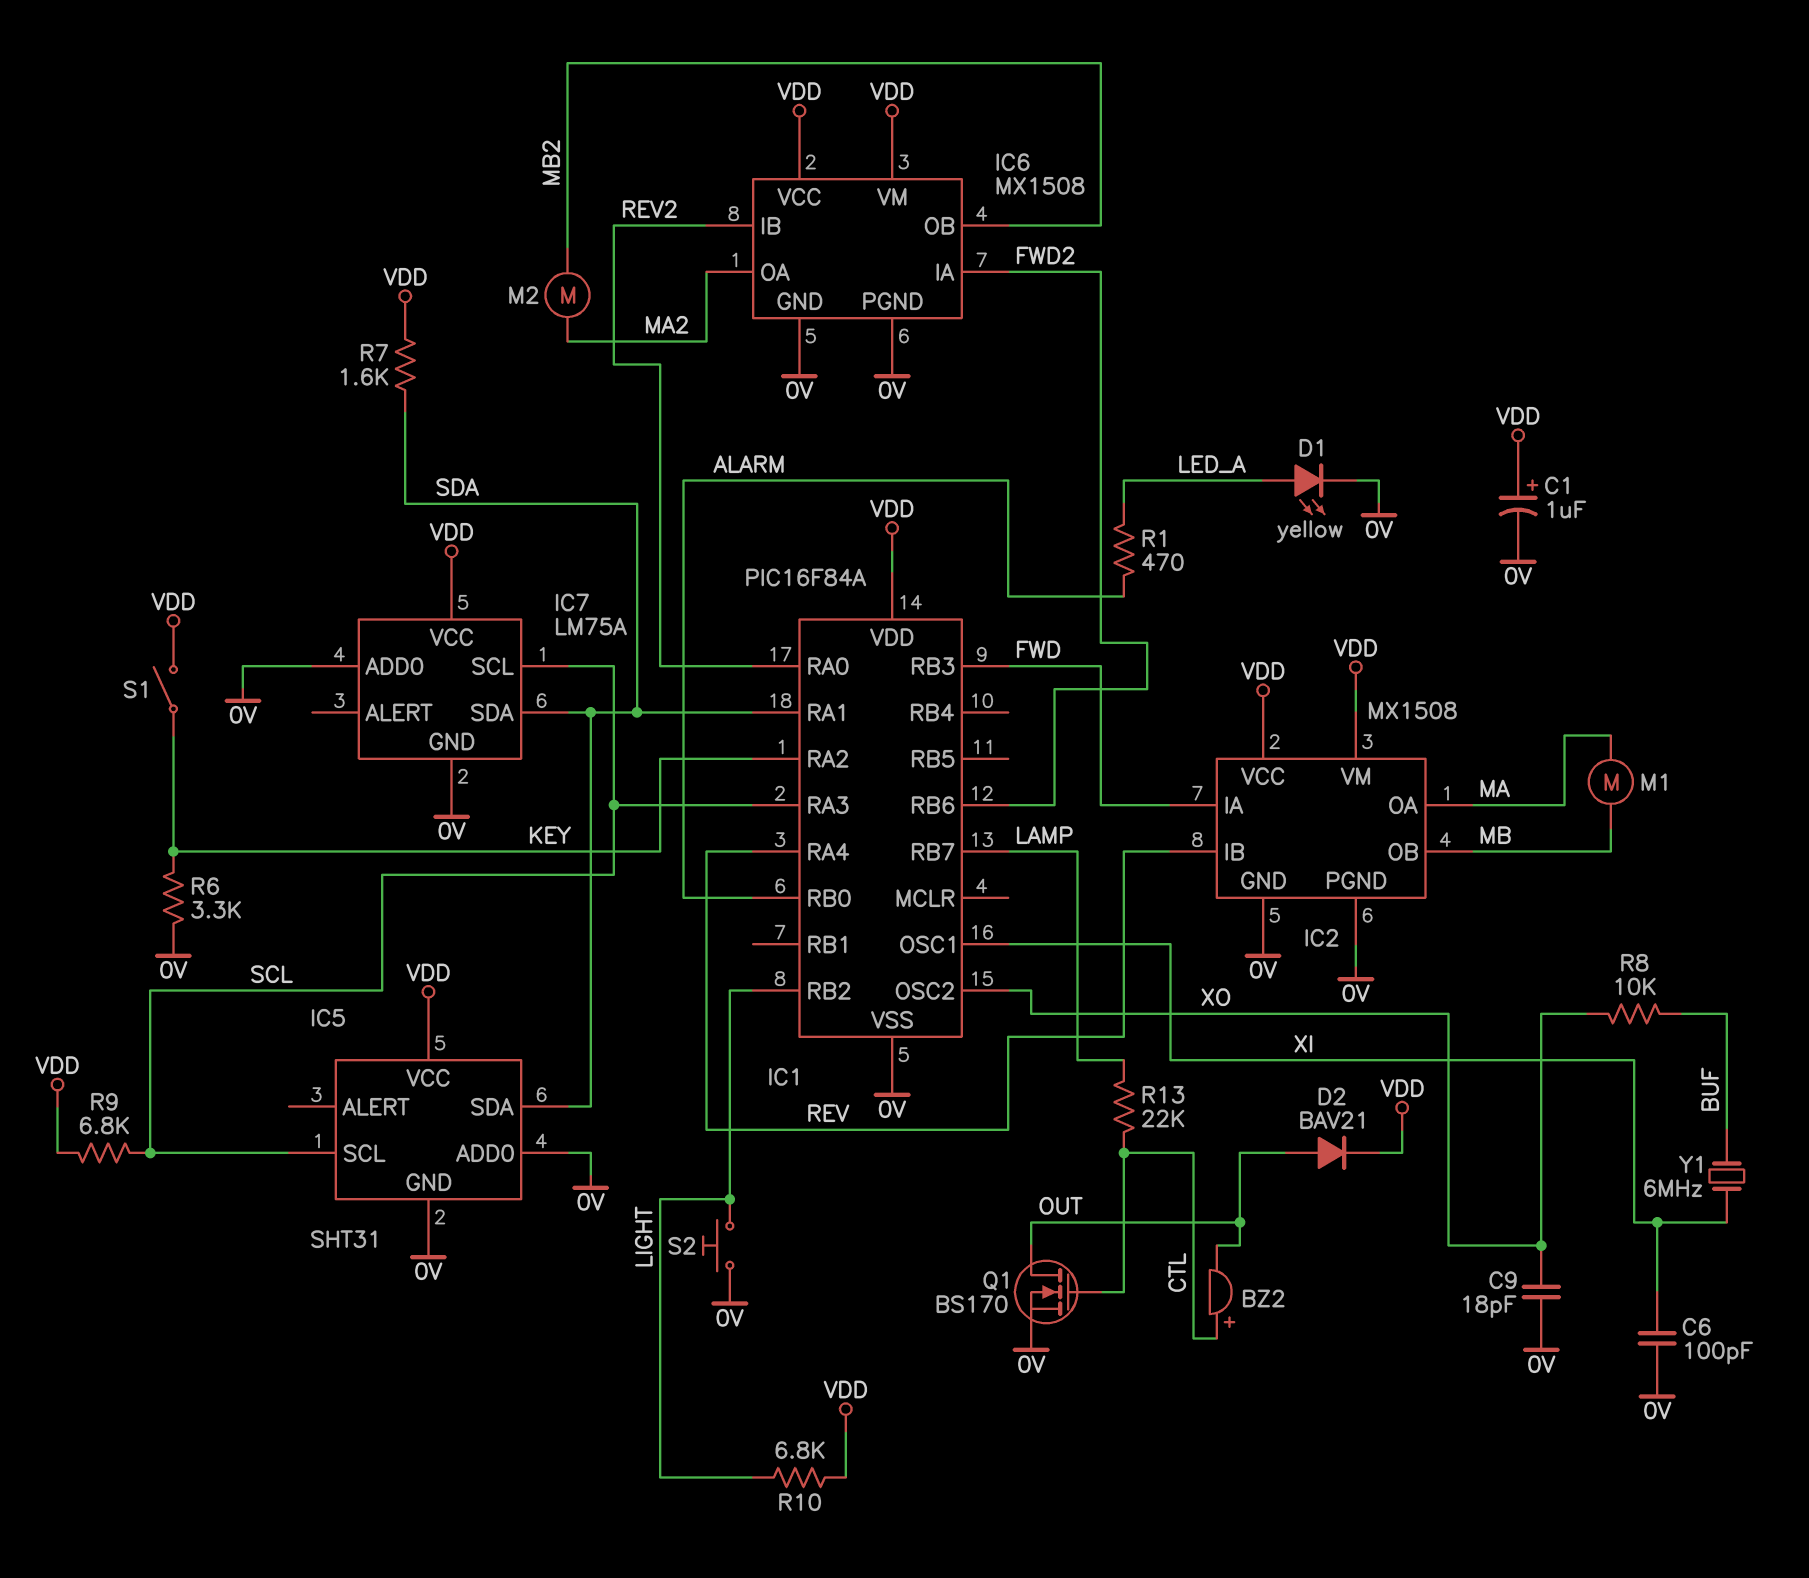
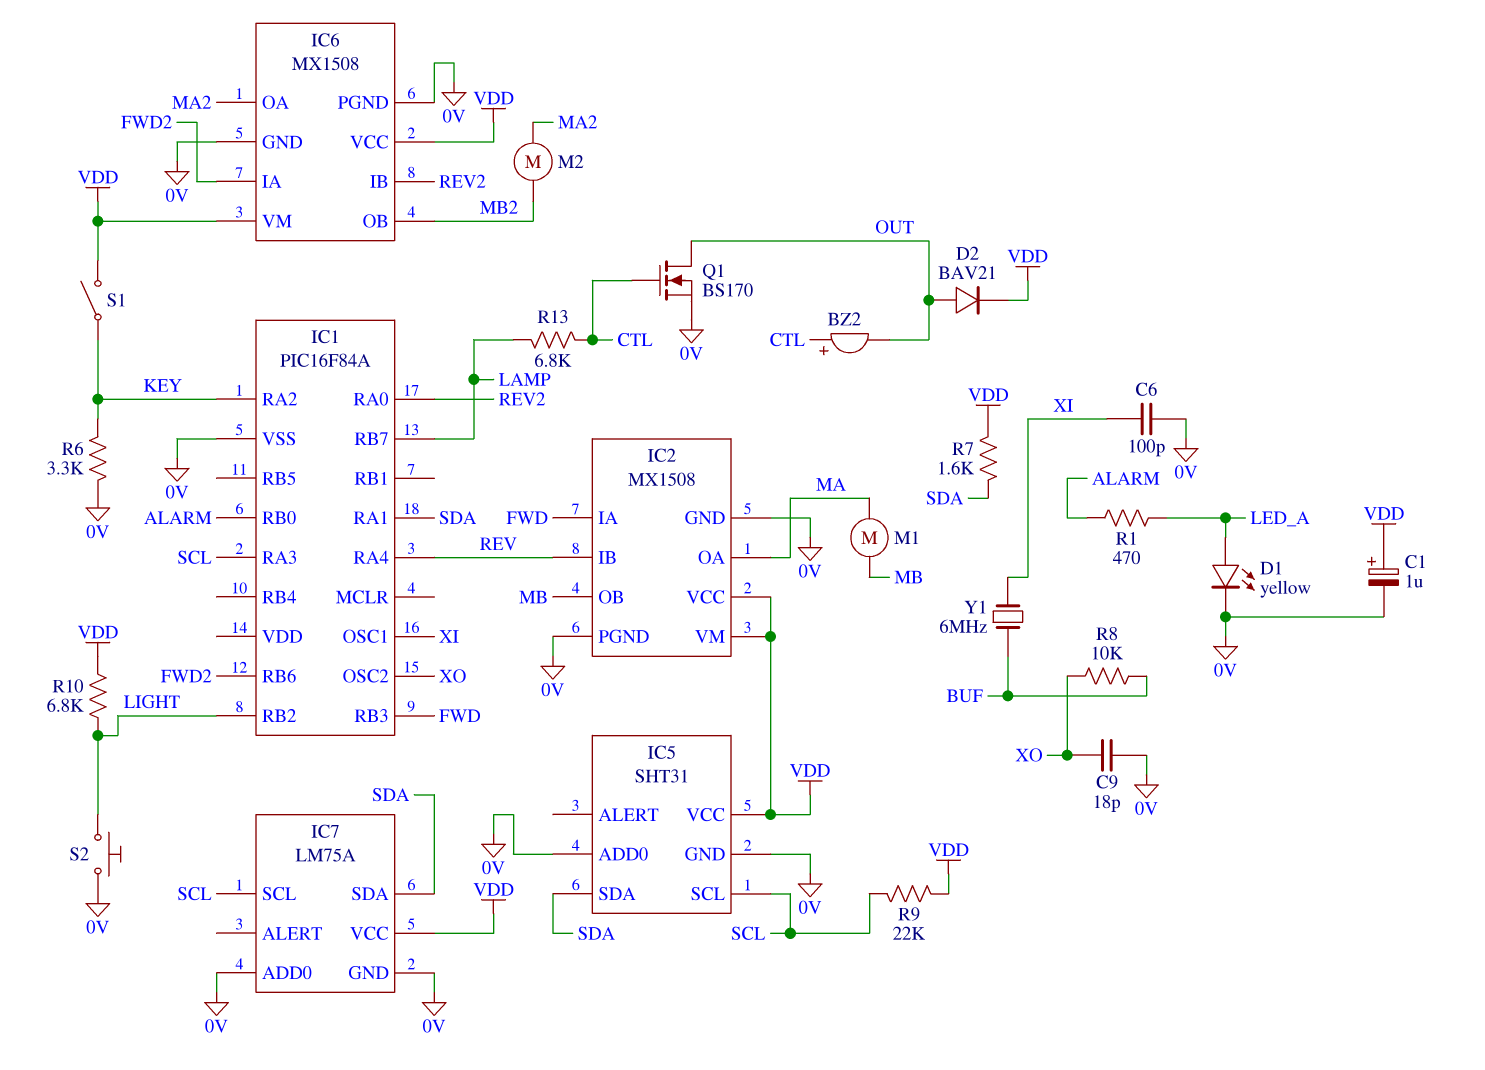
IC1 pin VDD: VDD -> none
R9: 6.8k (SCL, VDD) -> 22k (SCL, VDD)
R13: 22k (CTL, LAMP) -> 6.8k (CTL, LAMP)

